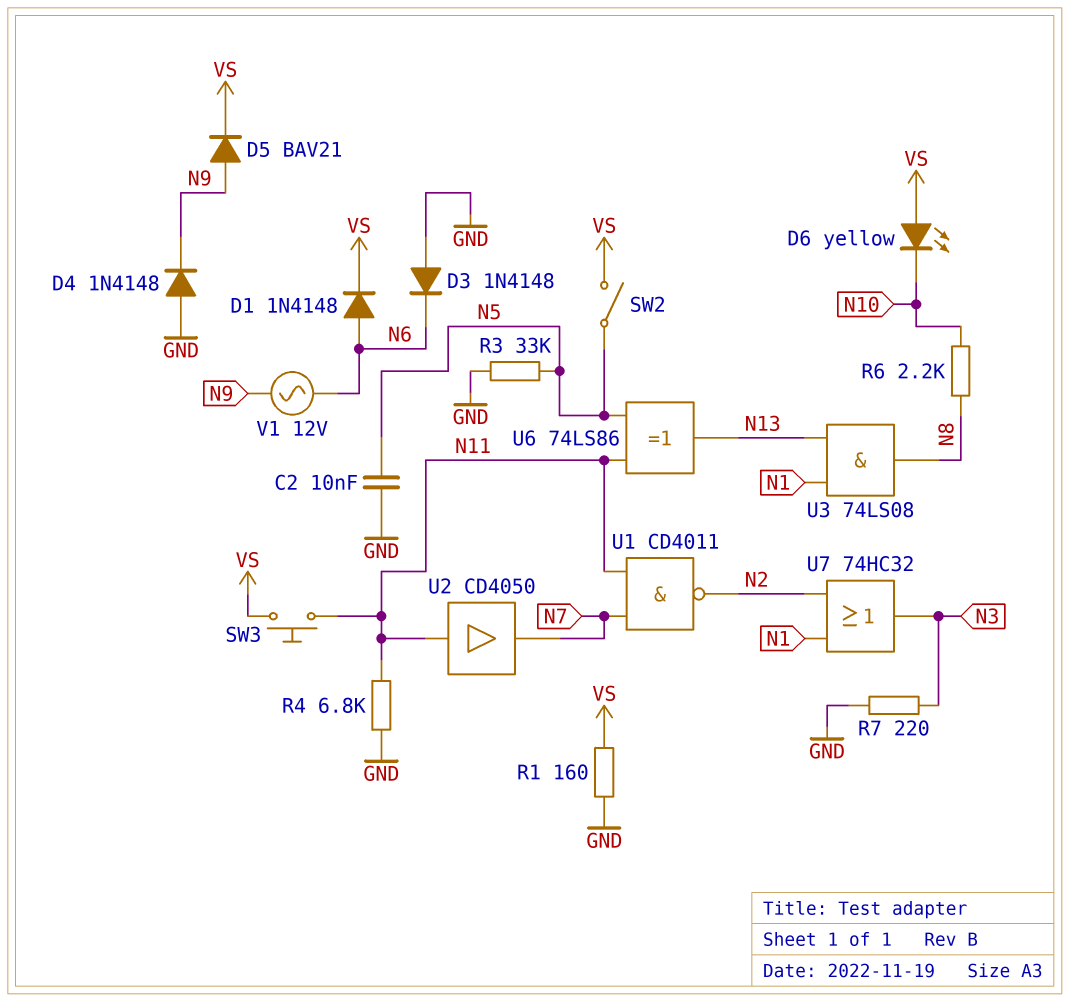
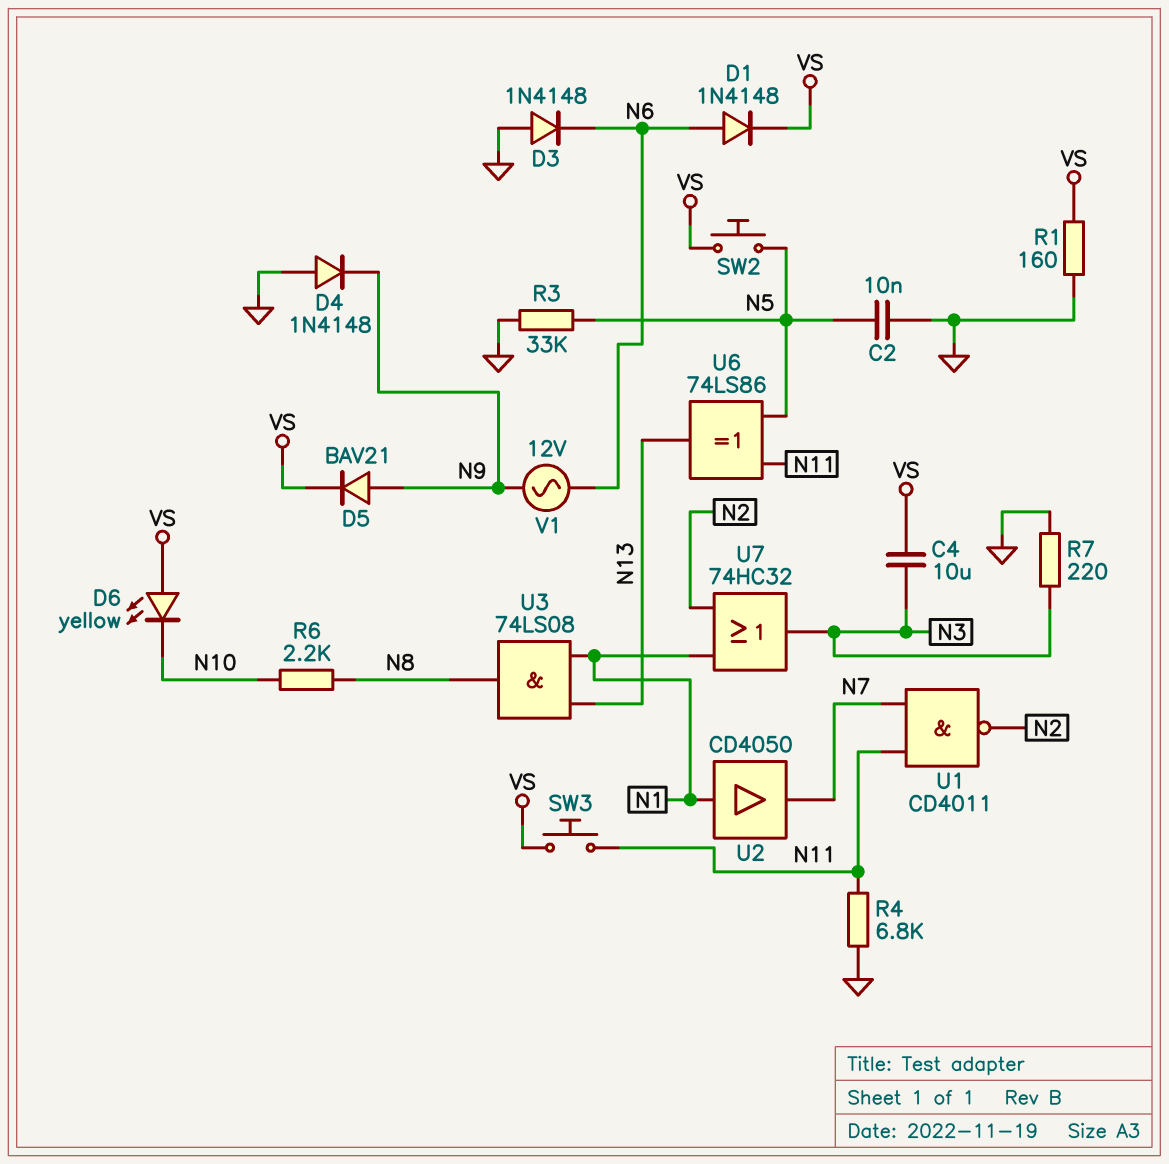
C4: none -> 10uF (N3, VS)
SW2: switch (N5, VS) -> button (N5, VS)
U2: buffer CD4050 (in N11, out N7) -> buffer CD4050 (in N1, out N7)

